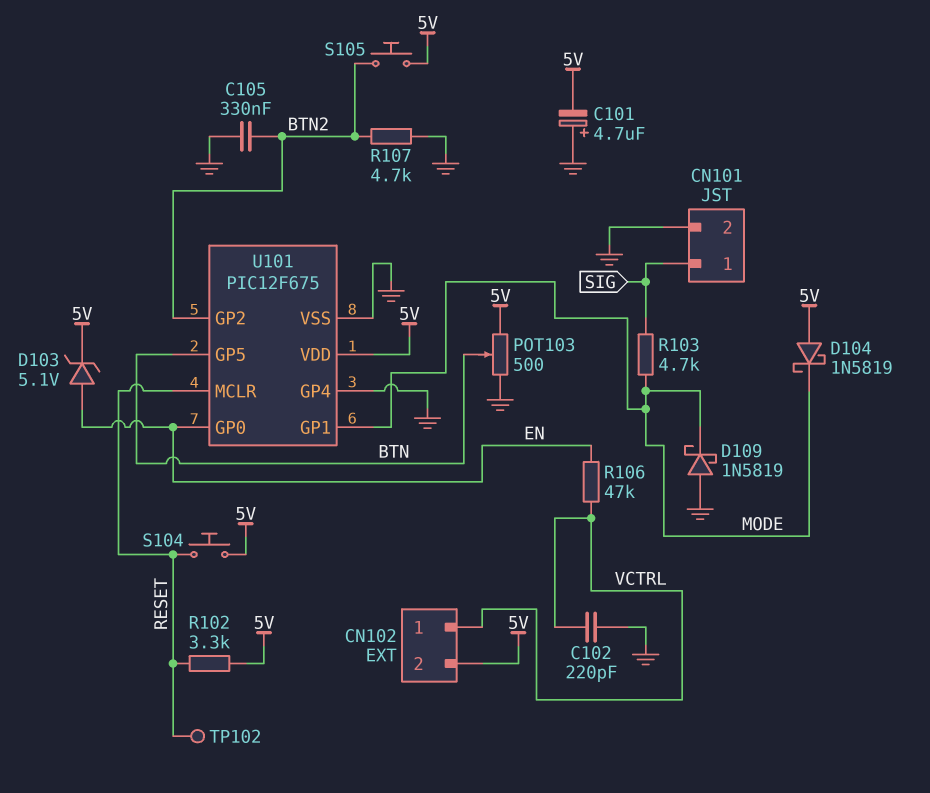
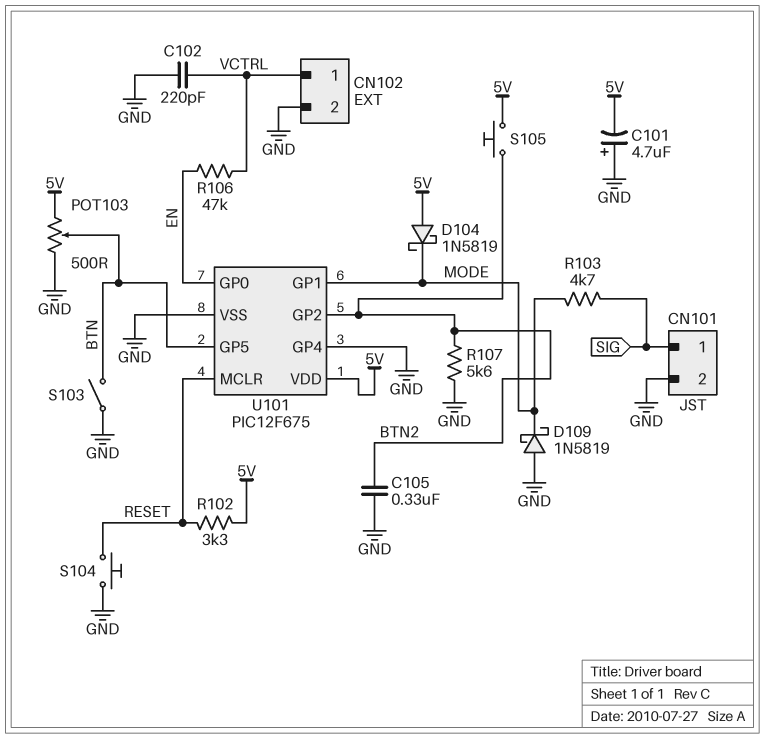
CN102 pin 2: 5V -> GND
D103: zener 5.1V (A EN, K 5V) -> none
R107: 4.7k (BTN2, GND) -> 5.6k (BTN2, GND)
S103: none -> switch (BTN, GND)
S104: button (5V, RESET) -> button (GND, RESET)
TP102: test point (RESET) -> none

